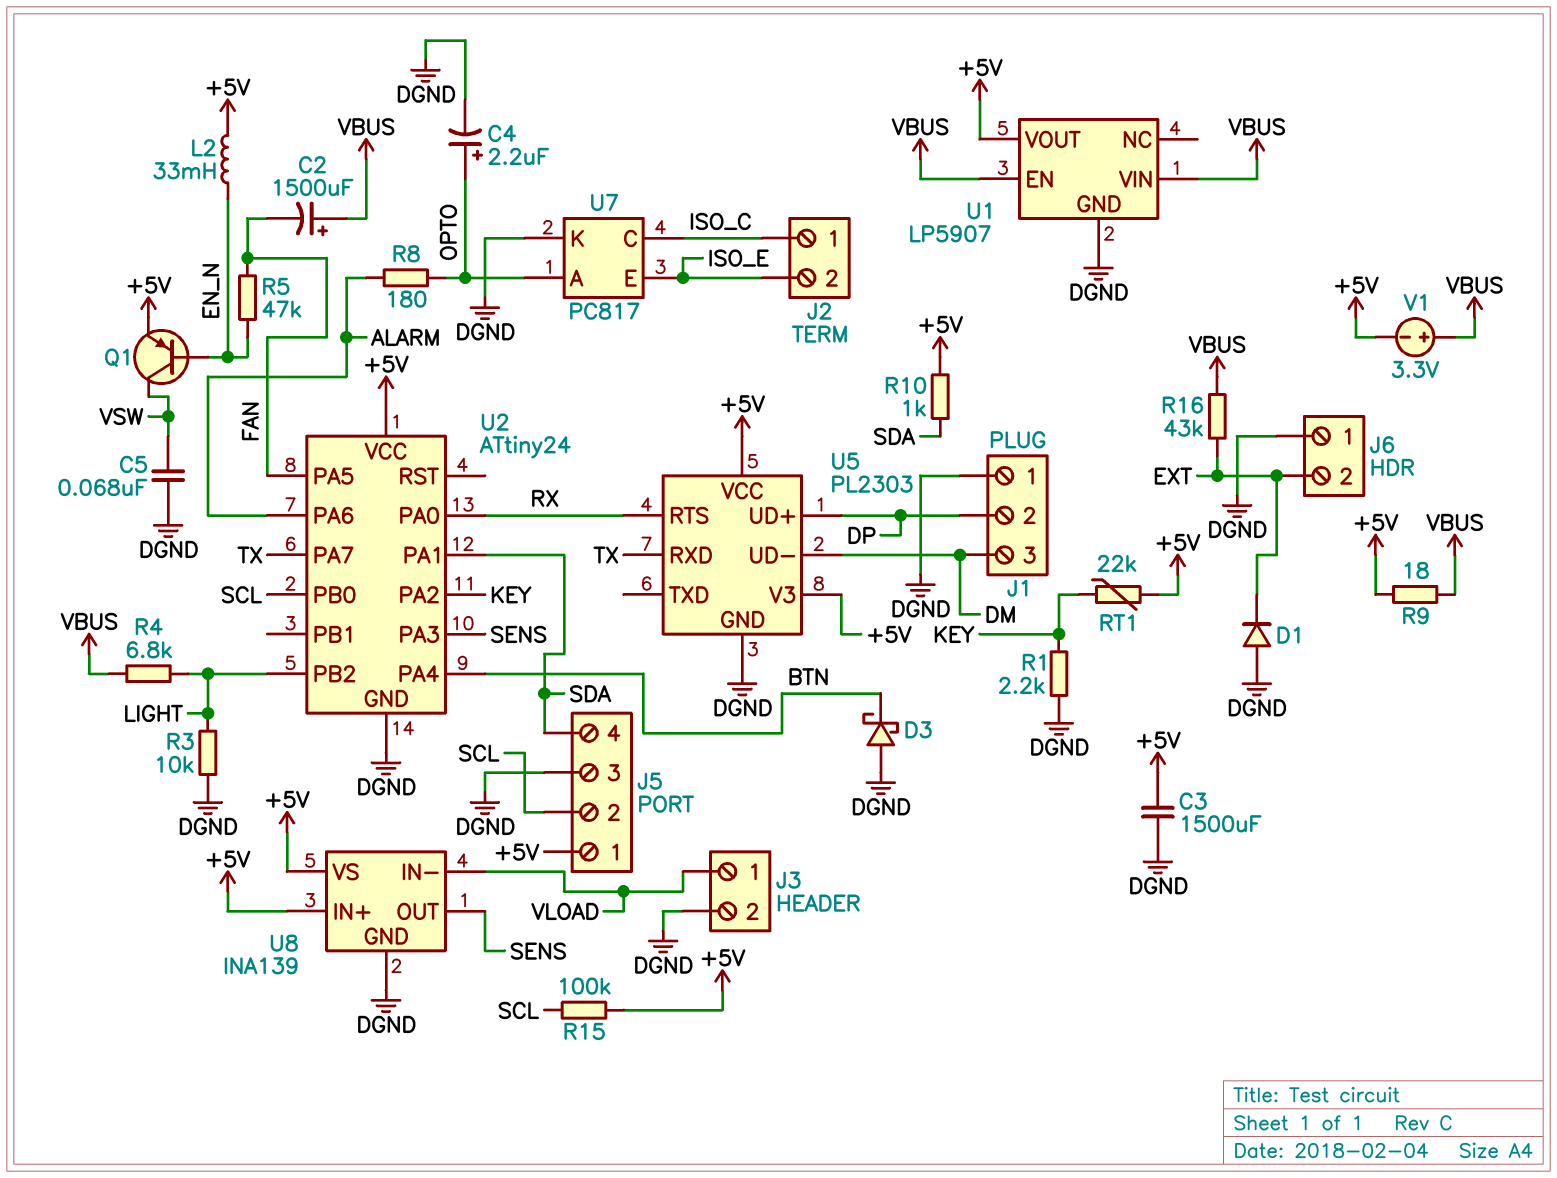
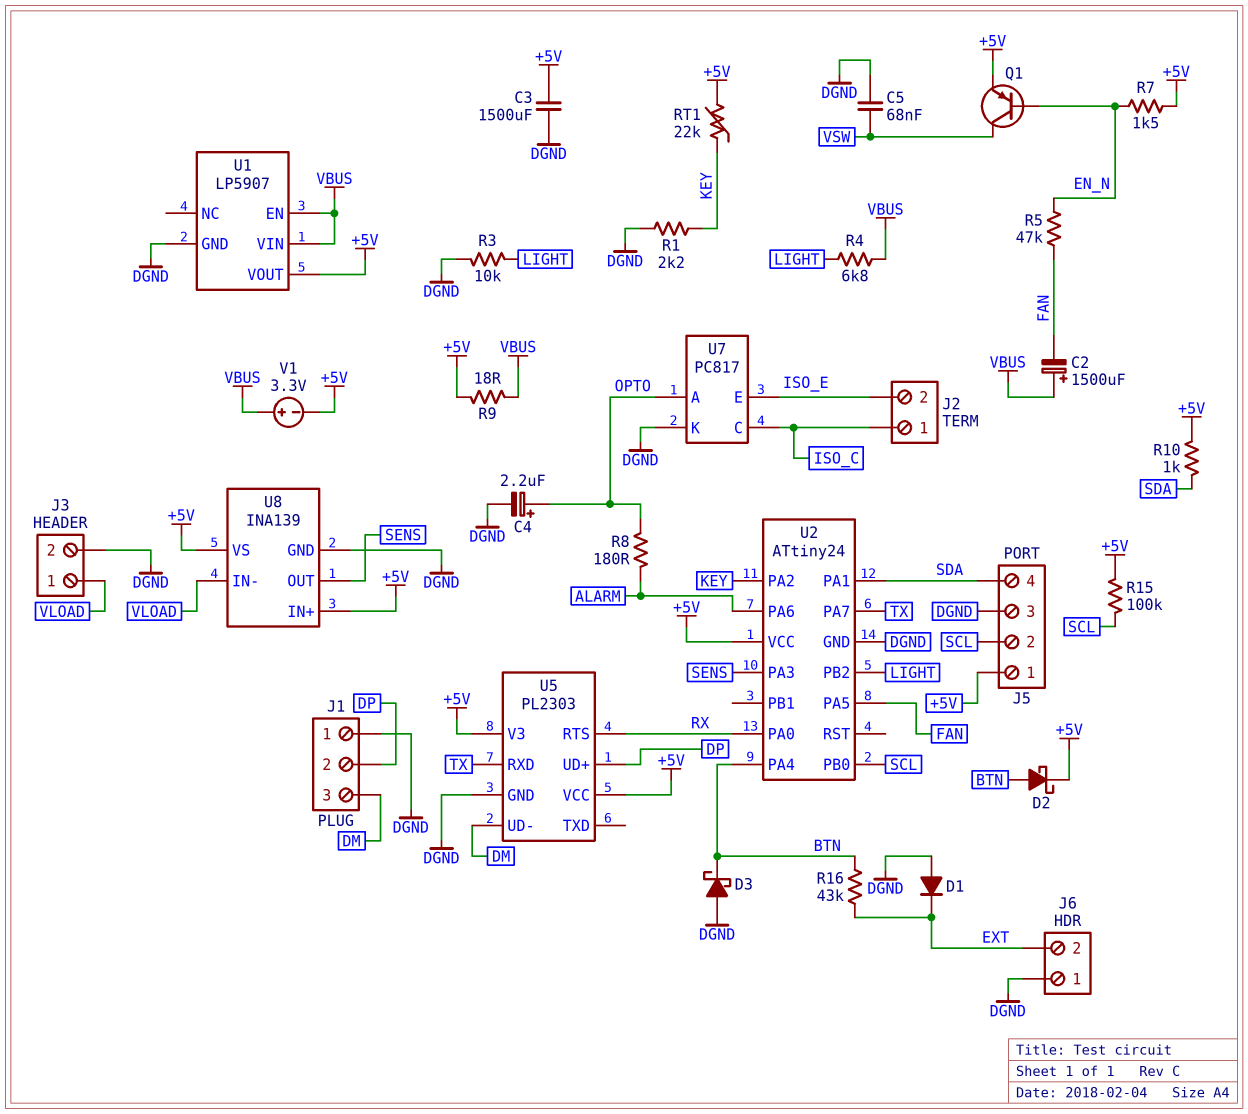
D2: none -> schottky (A BTN, K +5V)
L2: 33mH (+5V, EN_N) -> none
R7: none -> 1.5k (+5V, EN_N)
R16: 43k (EXT, VBUS) -> 43k (BTN, EXT)

